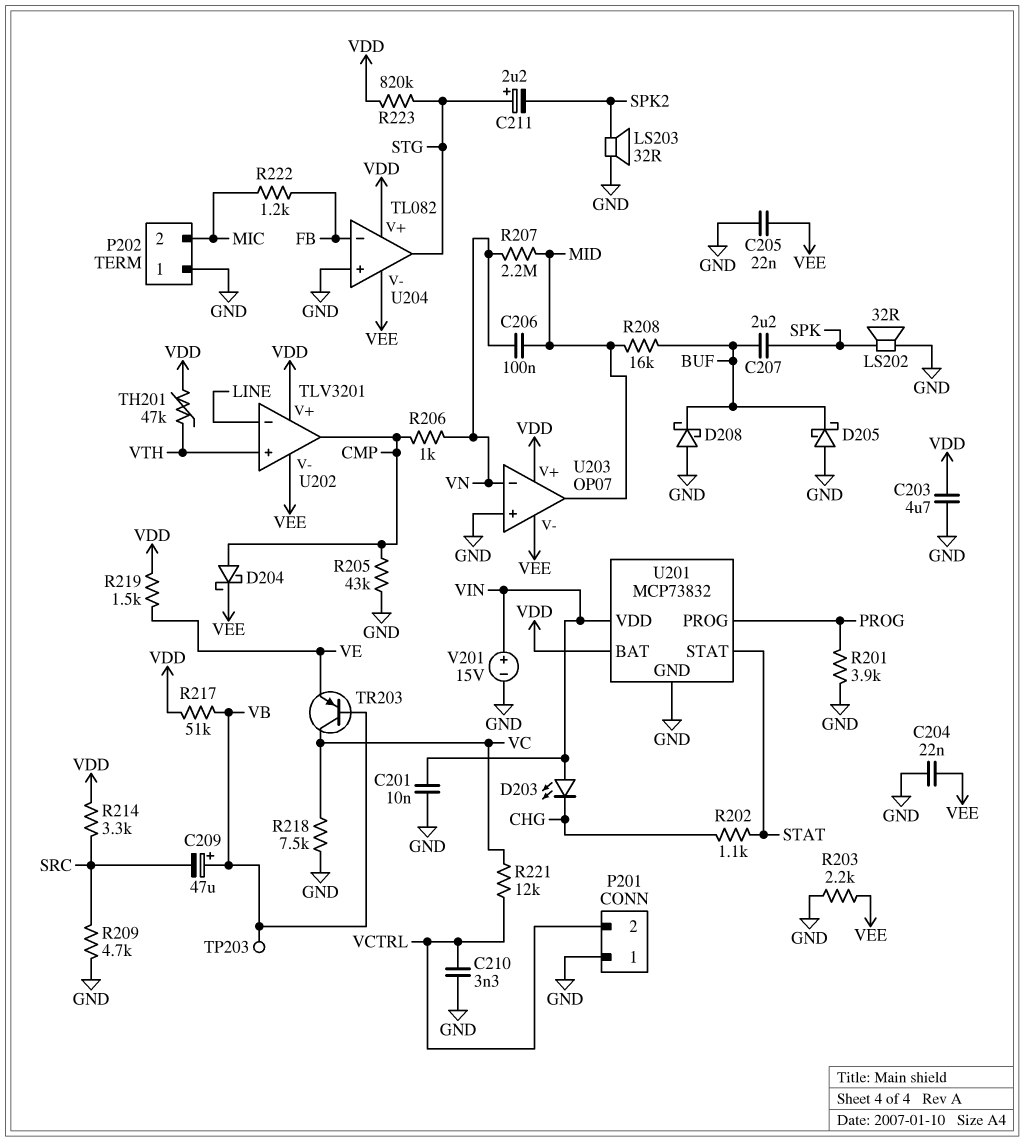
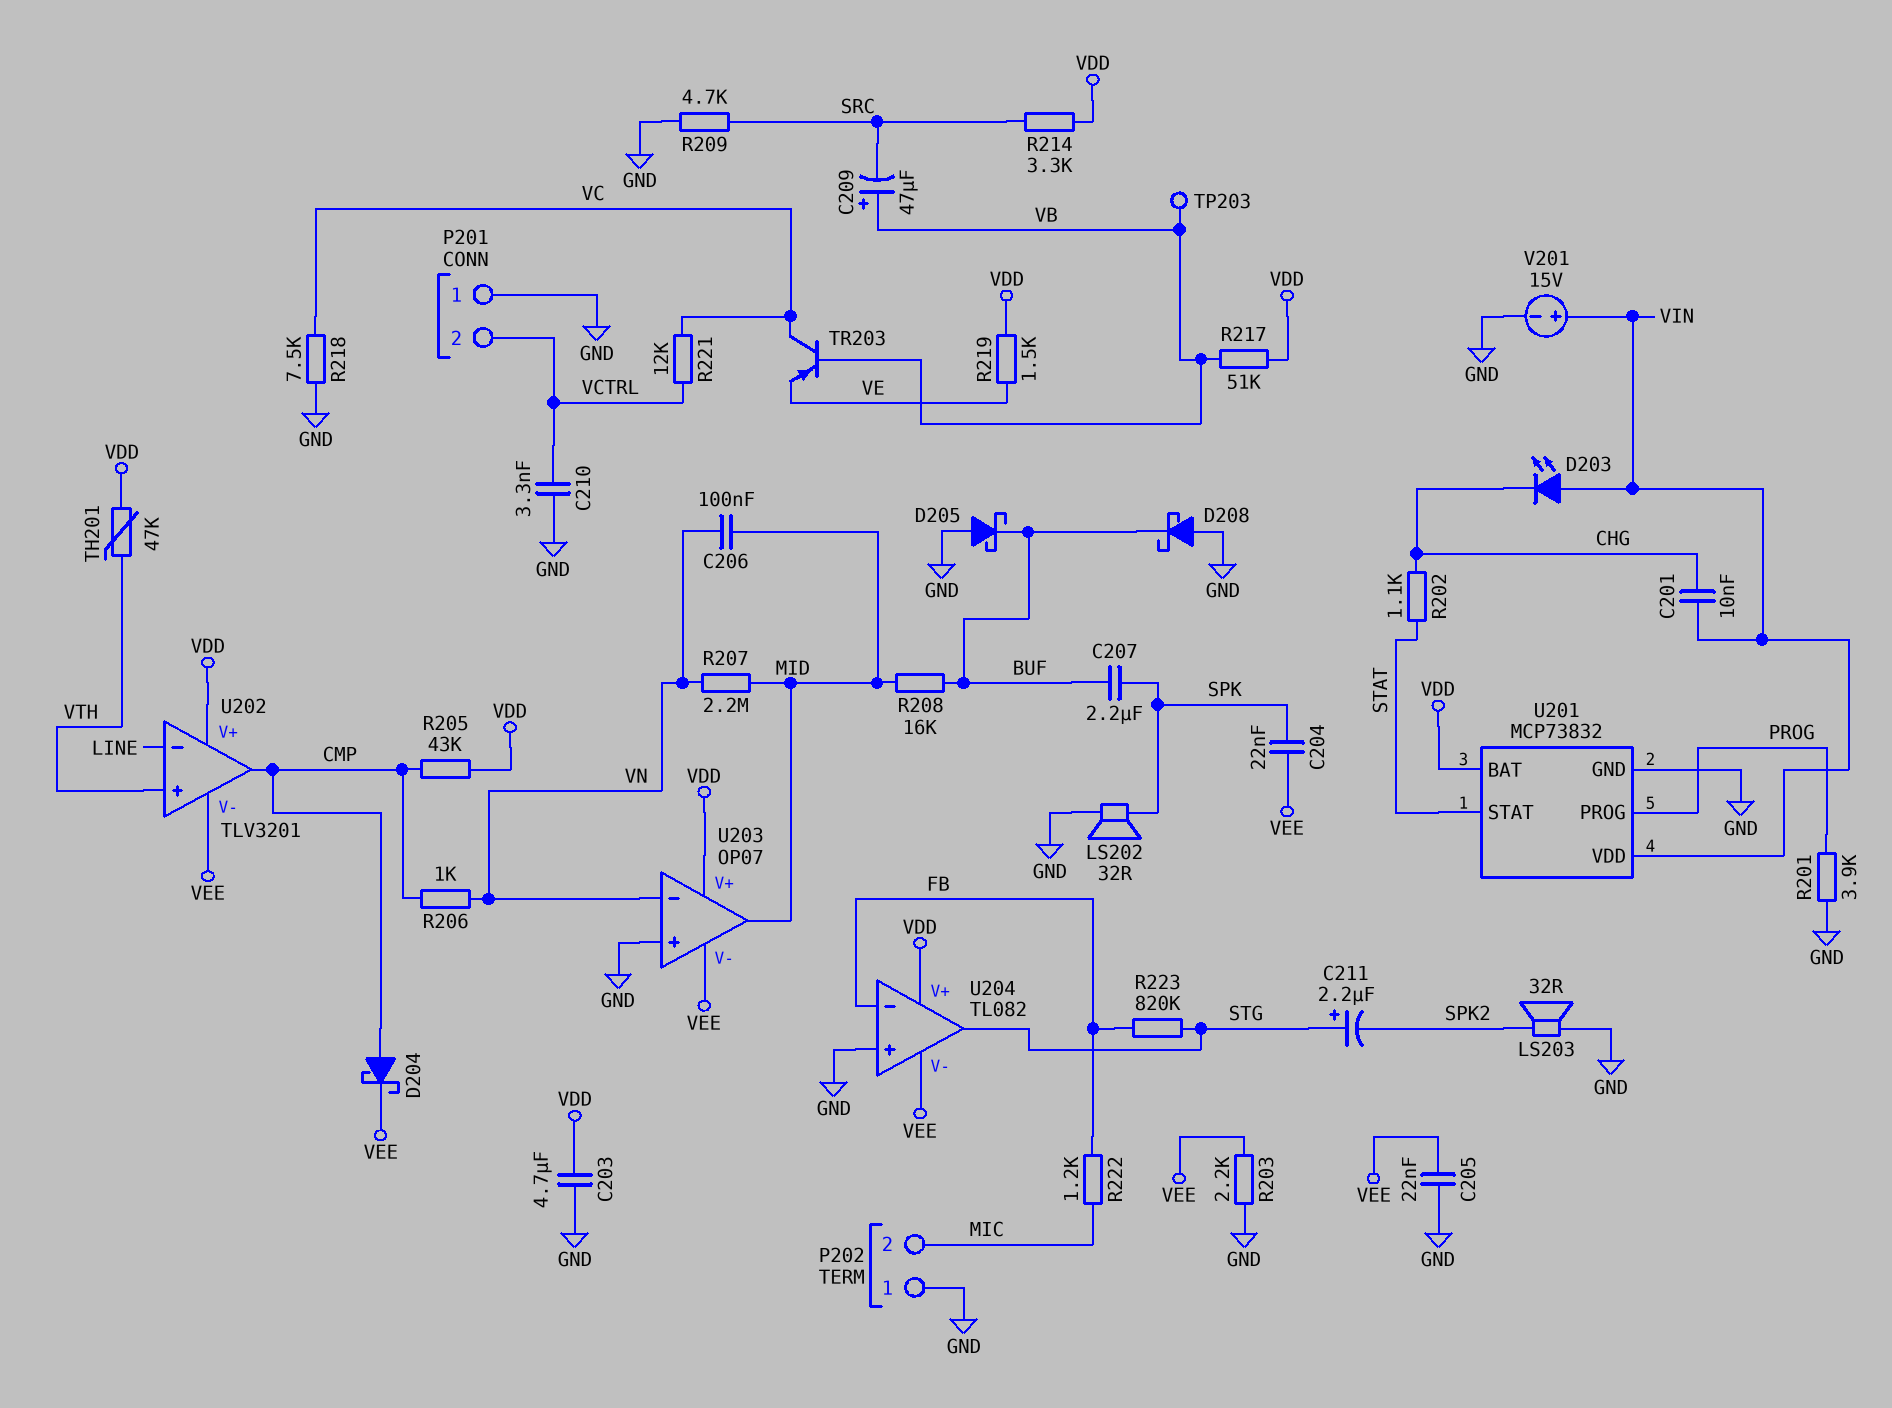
C201: 10nF (GND, VIN) -> 10nF (CHG, VIN)
C204: 22nF (GND, VEE) -> 22nF (SPK, VEE)
R205: 43k (CMP, GND) -> 43k (CMP, VDD)
R223: 820k (STG, VDD) -> 820k (FB, STG)

